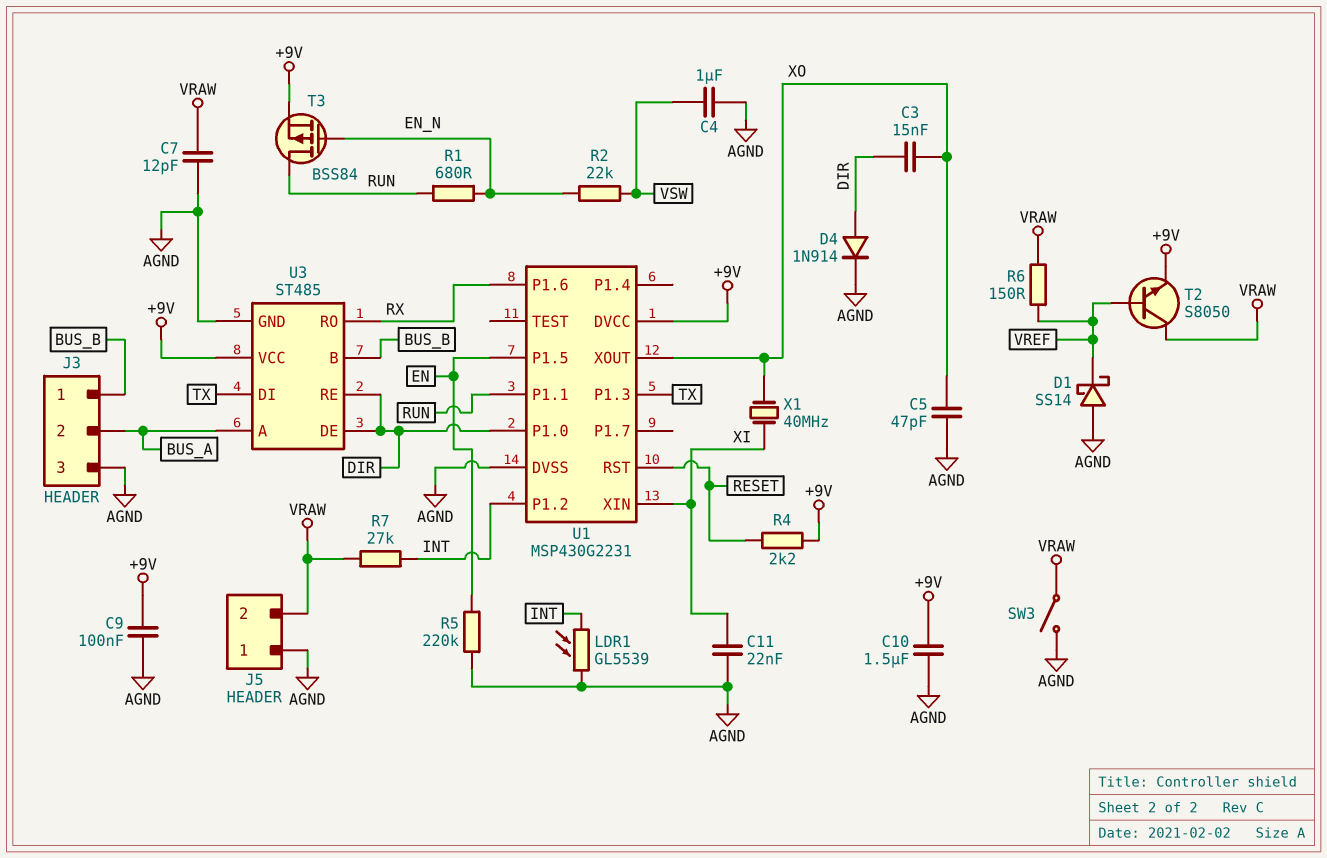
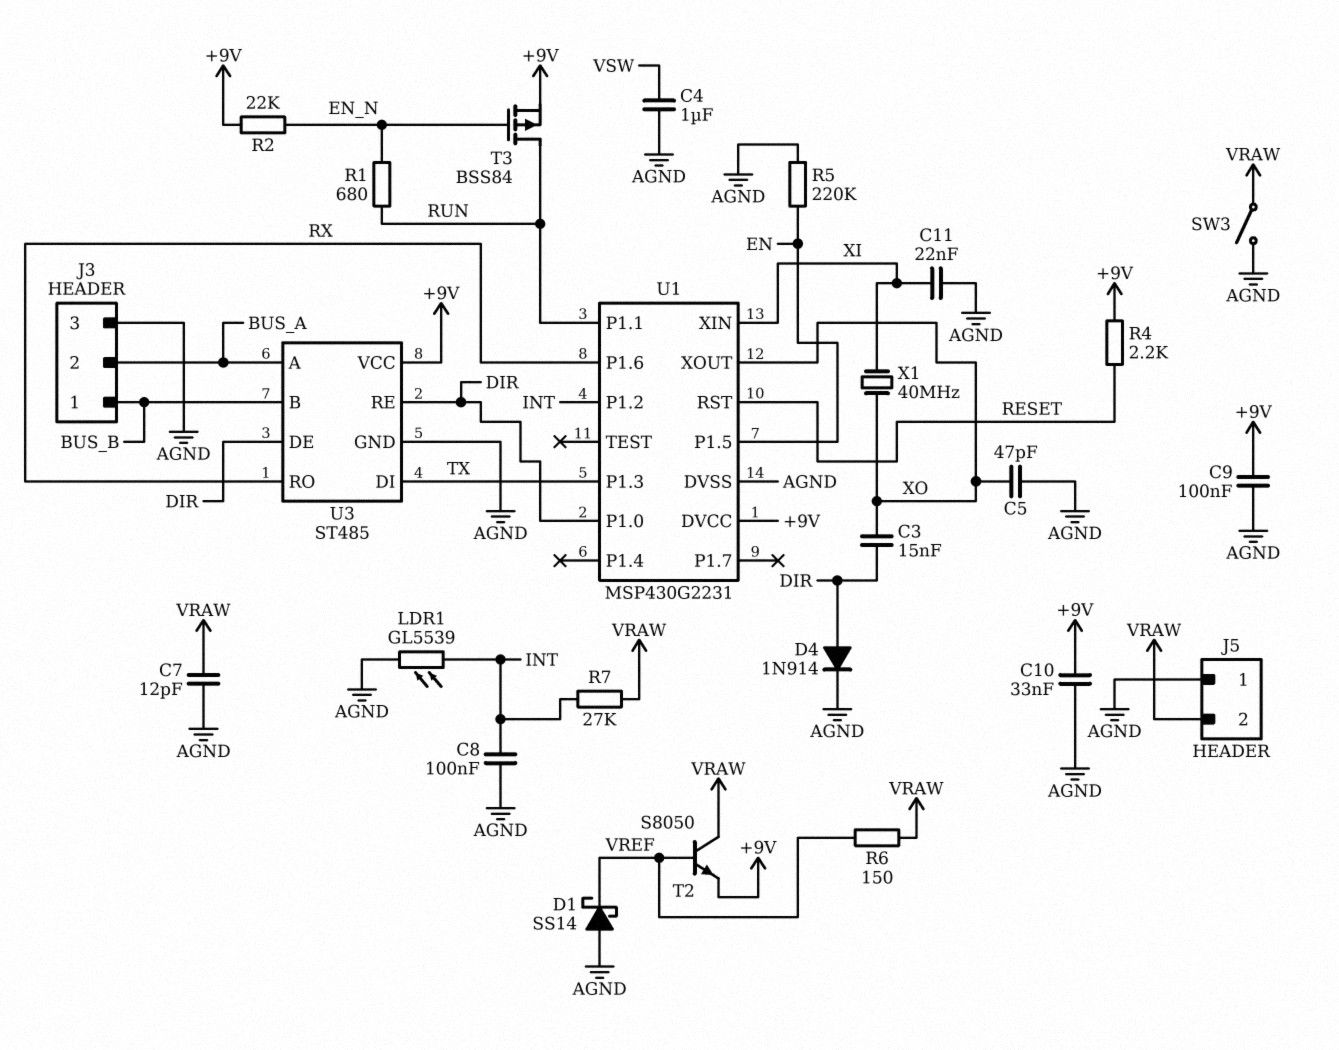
C8: none -> 100nF (AGND, INT)
C10: 1.5uF (+9V, AGND) -> 33nF (+9V, AGND)
R2: 22k (EN_N, VSW) -> 22k (+9V, EN_N)

